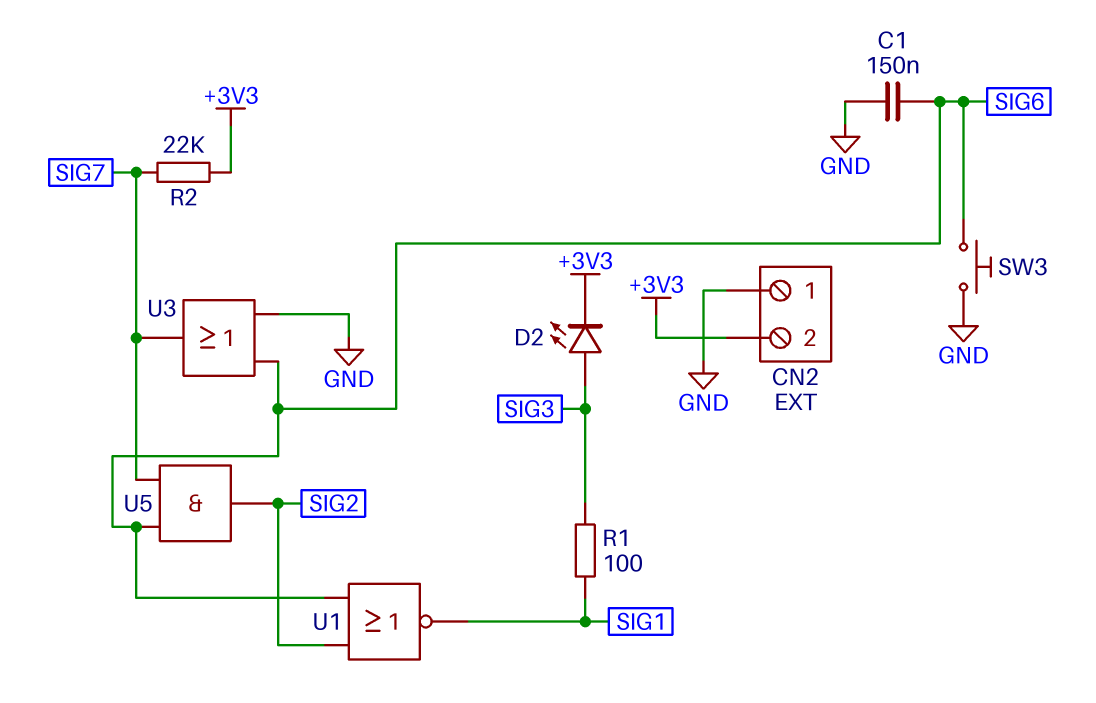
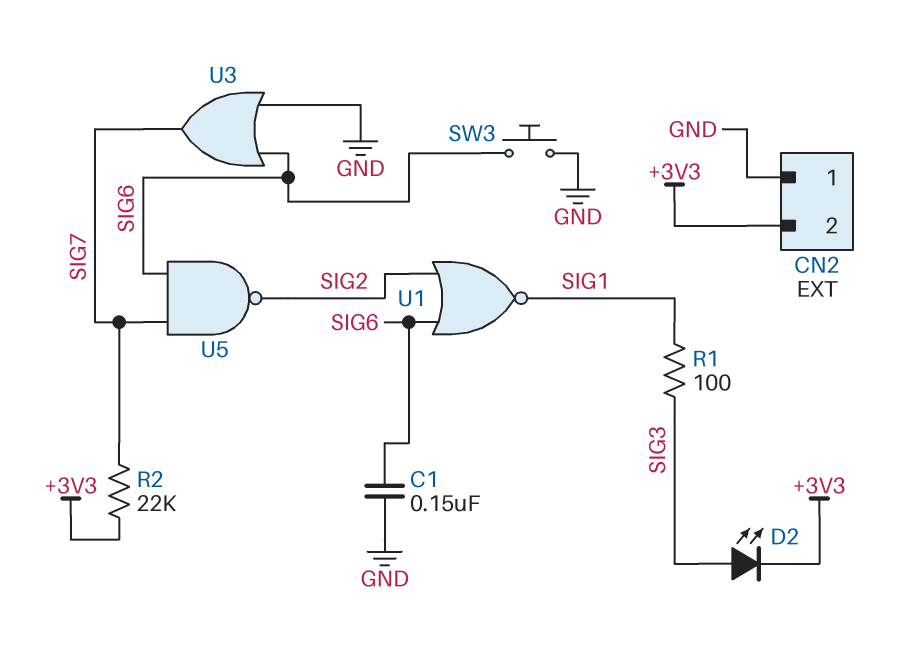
U5: AND (in SIG6, in SIG7, out SIG2) -> NAND (in SIG6, in SIG7, out SIG2)

